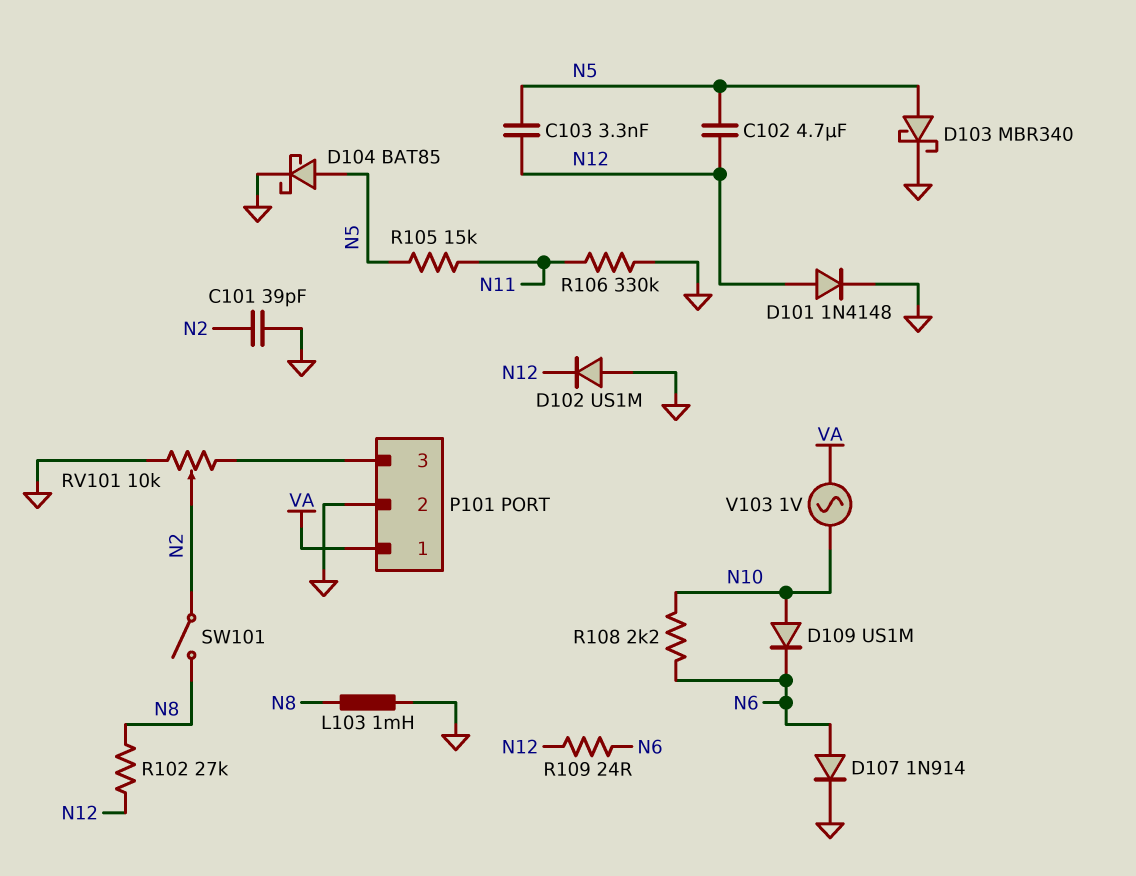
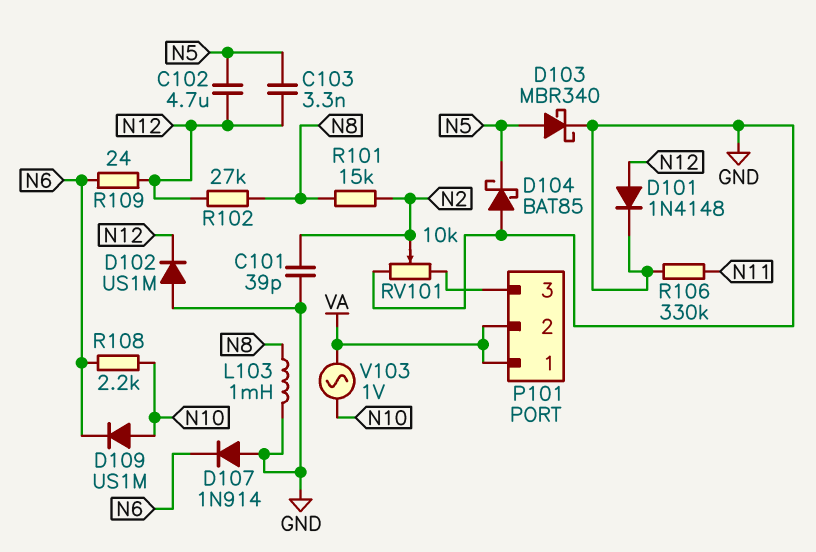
D104: schottky BAT85 (A N5, K GND) -> schottky BAT85 (A GND, K N5)
D107: diode 1N914 (A N6, K GND) -> diode 1N914 (A GND, K N6)
P101 pin 2: GND -> VA
R101: none -> 15k (N2, N8)
R105: 15k (N5, N11) -> none
SW101: switch (N2, N8) -> none

